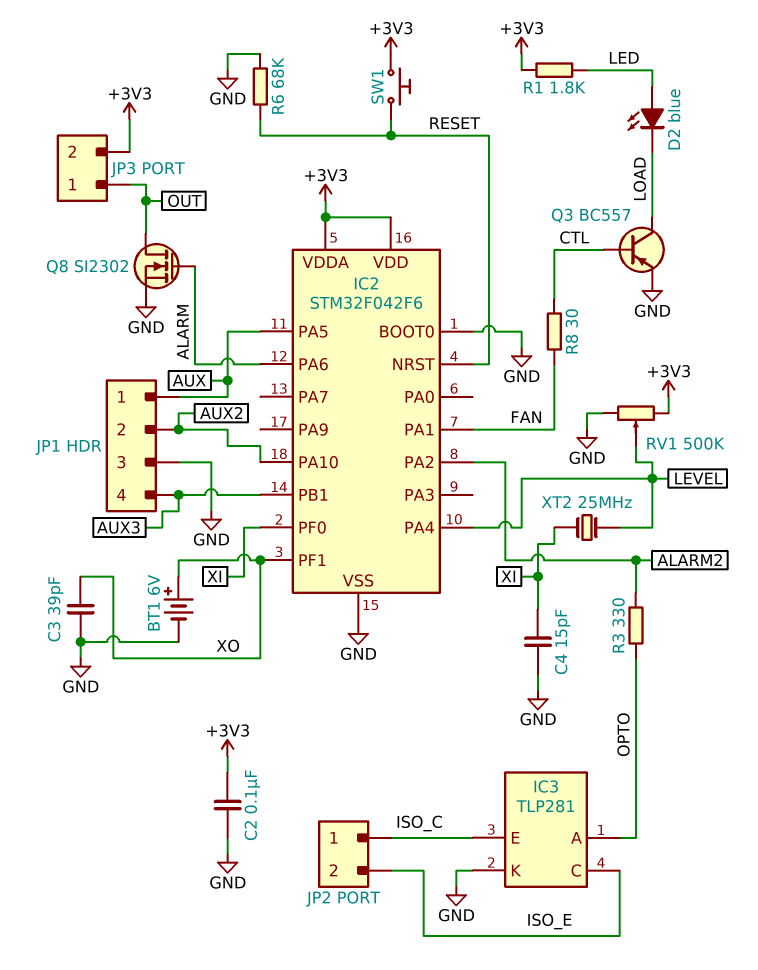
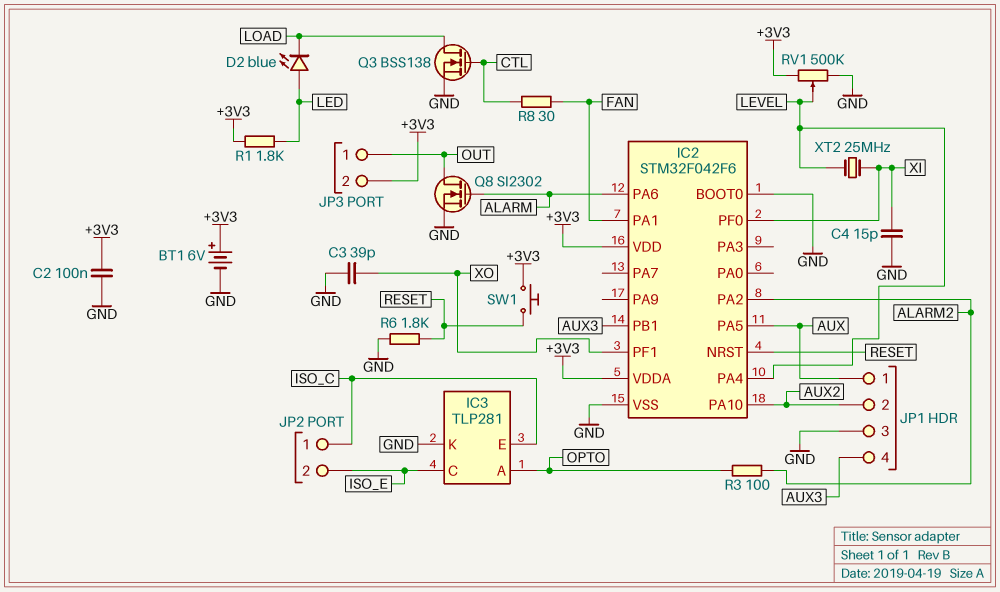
BT1: 6V (plus XO, minus GND) -> 6V (plus +3V3, minus GND)
Q3: PNP BC557 (B CTL, C LOAD, E GND) -> NMOS BSS138 (G CTL, D LOAD, S GND)
R3: 330 (ALARM2, OPTO) -> 100 (ALARM2, OPTO)
R6: 68k (GND, RESET) -> 1.8k (GND, RESET)

